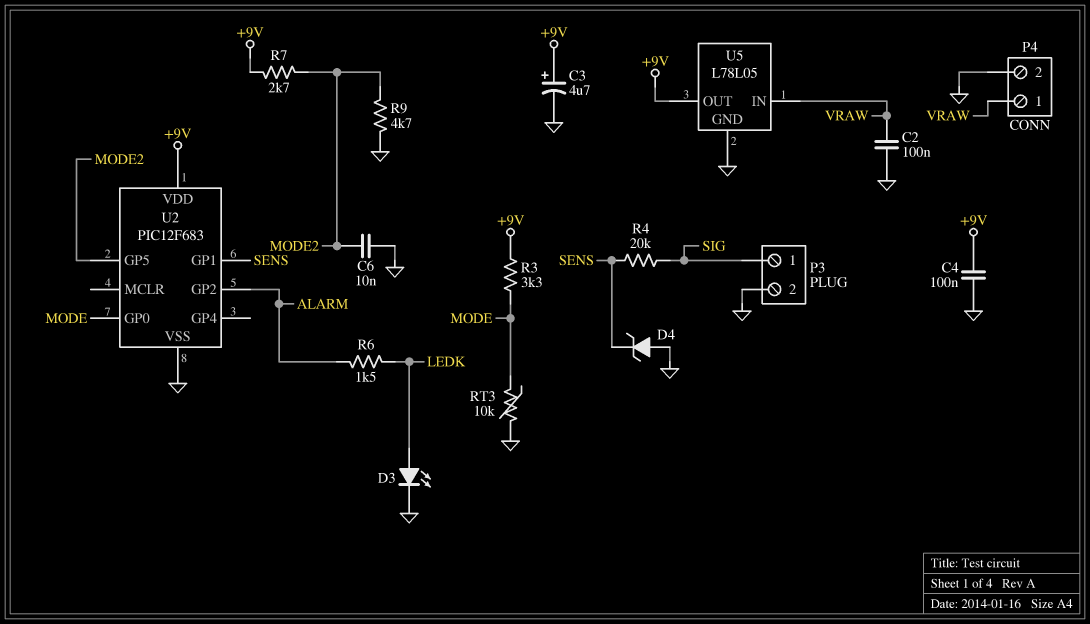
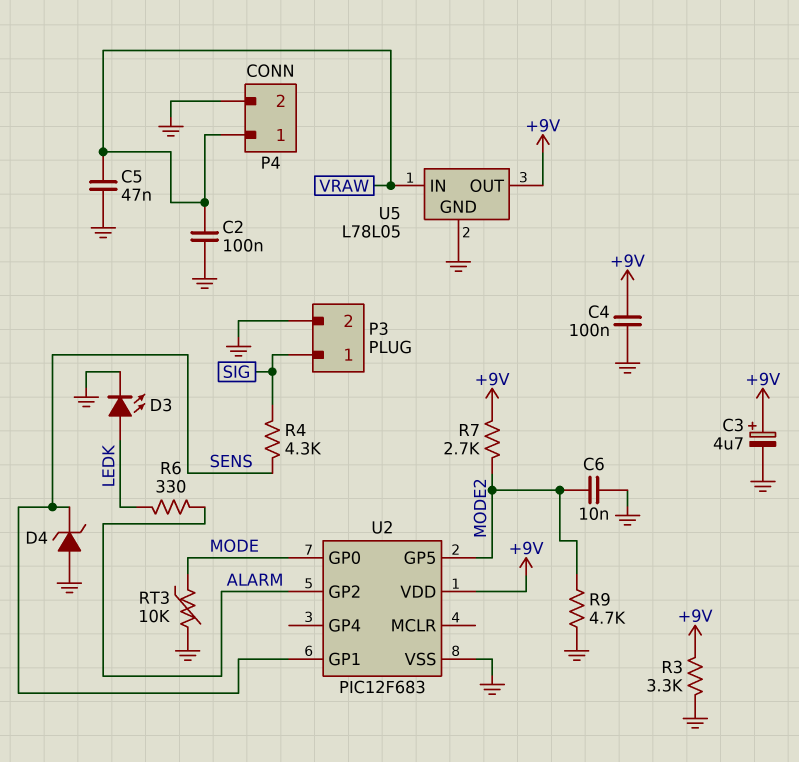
C5: none -> 47nF (GND, VRAW)
R3: 3.3k (+9V, MODE) -> 3.3k (+9V, GND)
R4: 20k (SENS, SIG) -> 4.3k (SENS, SIG)
R6: 1.5k (ALARM, LEDK) -> 330 (ALARM, LEDK)

